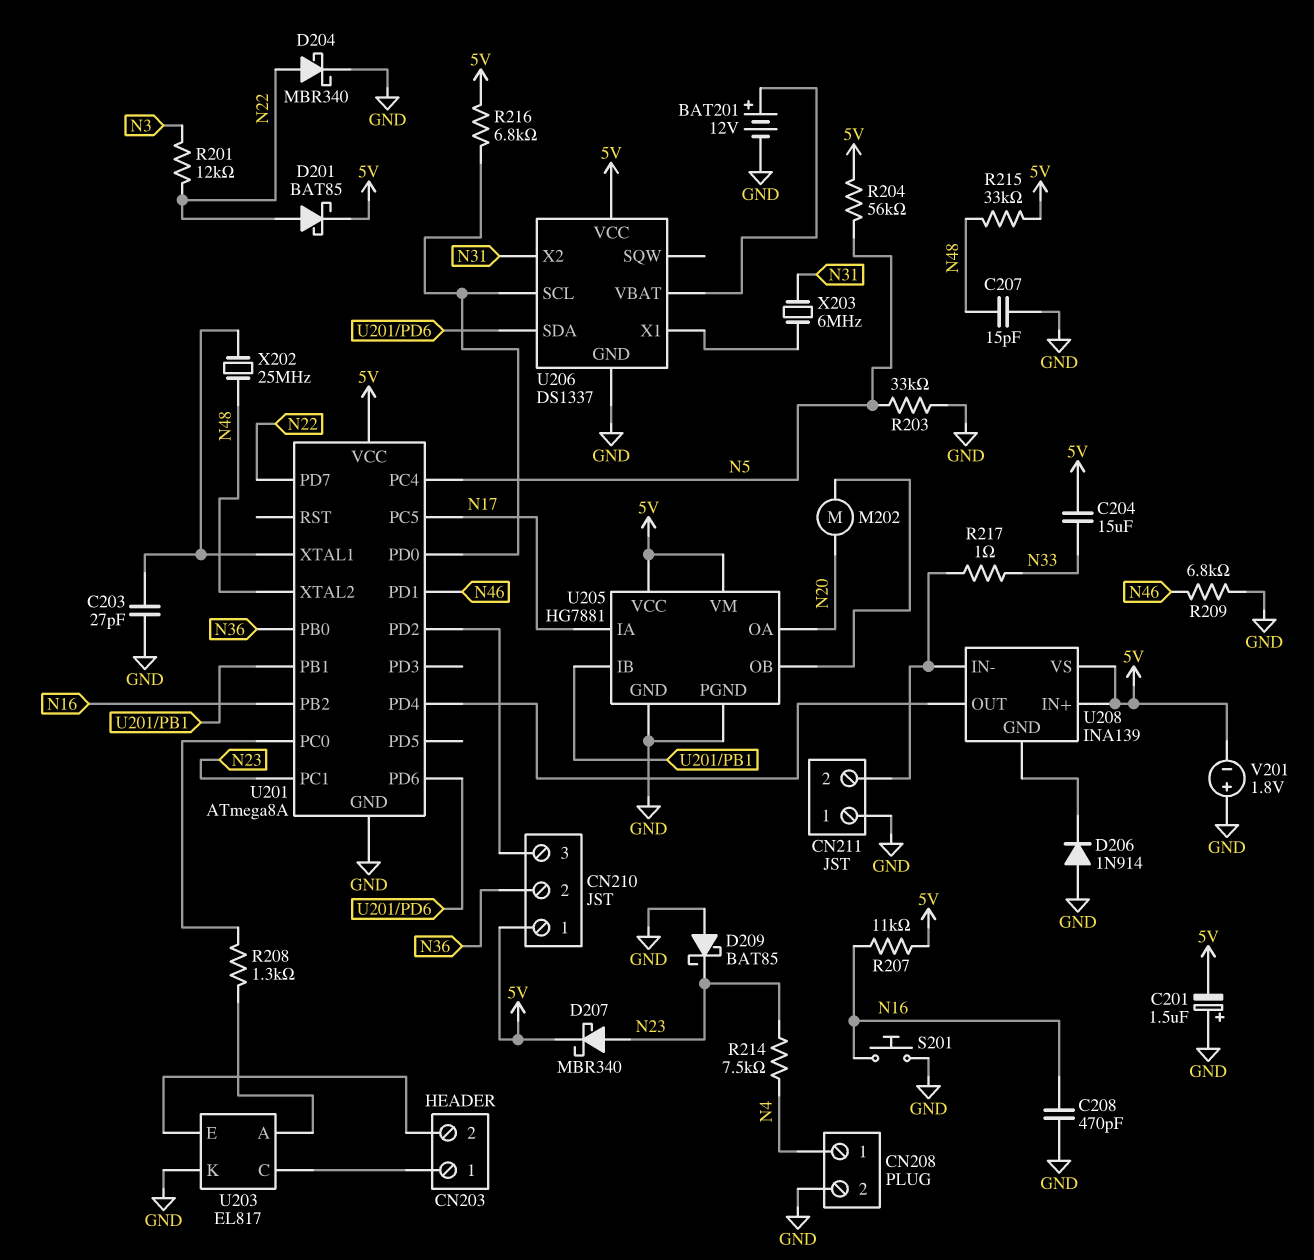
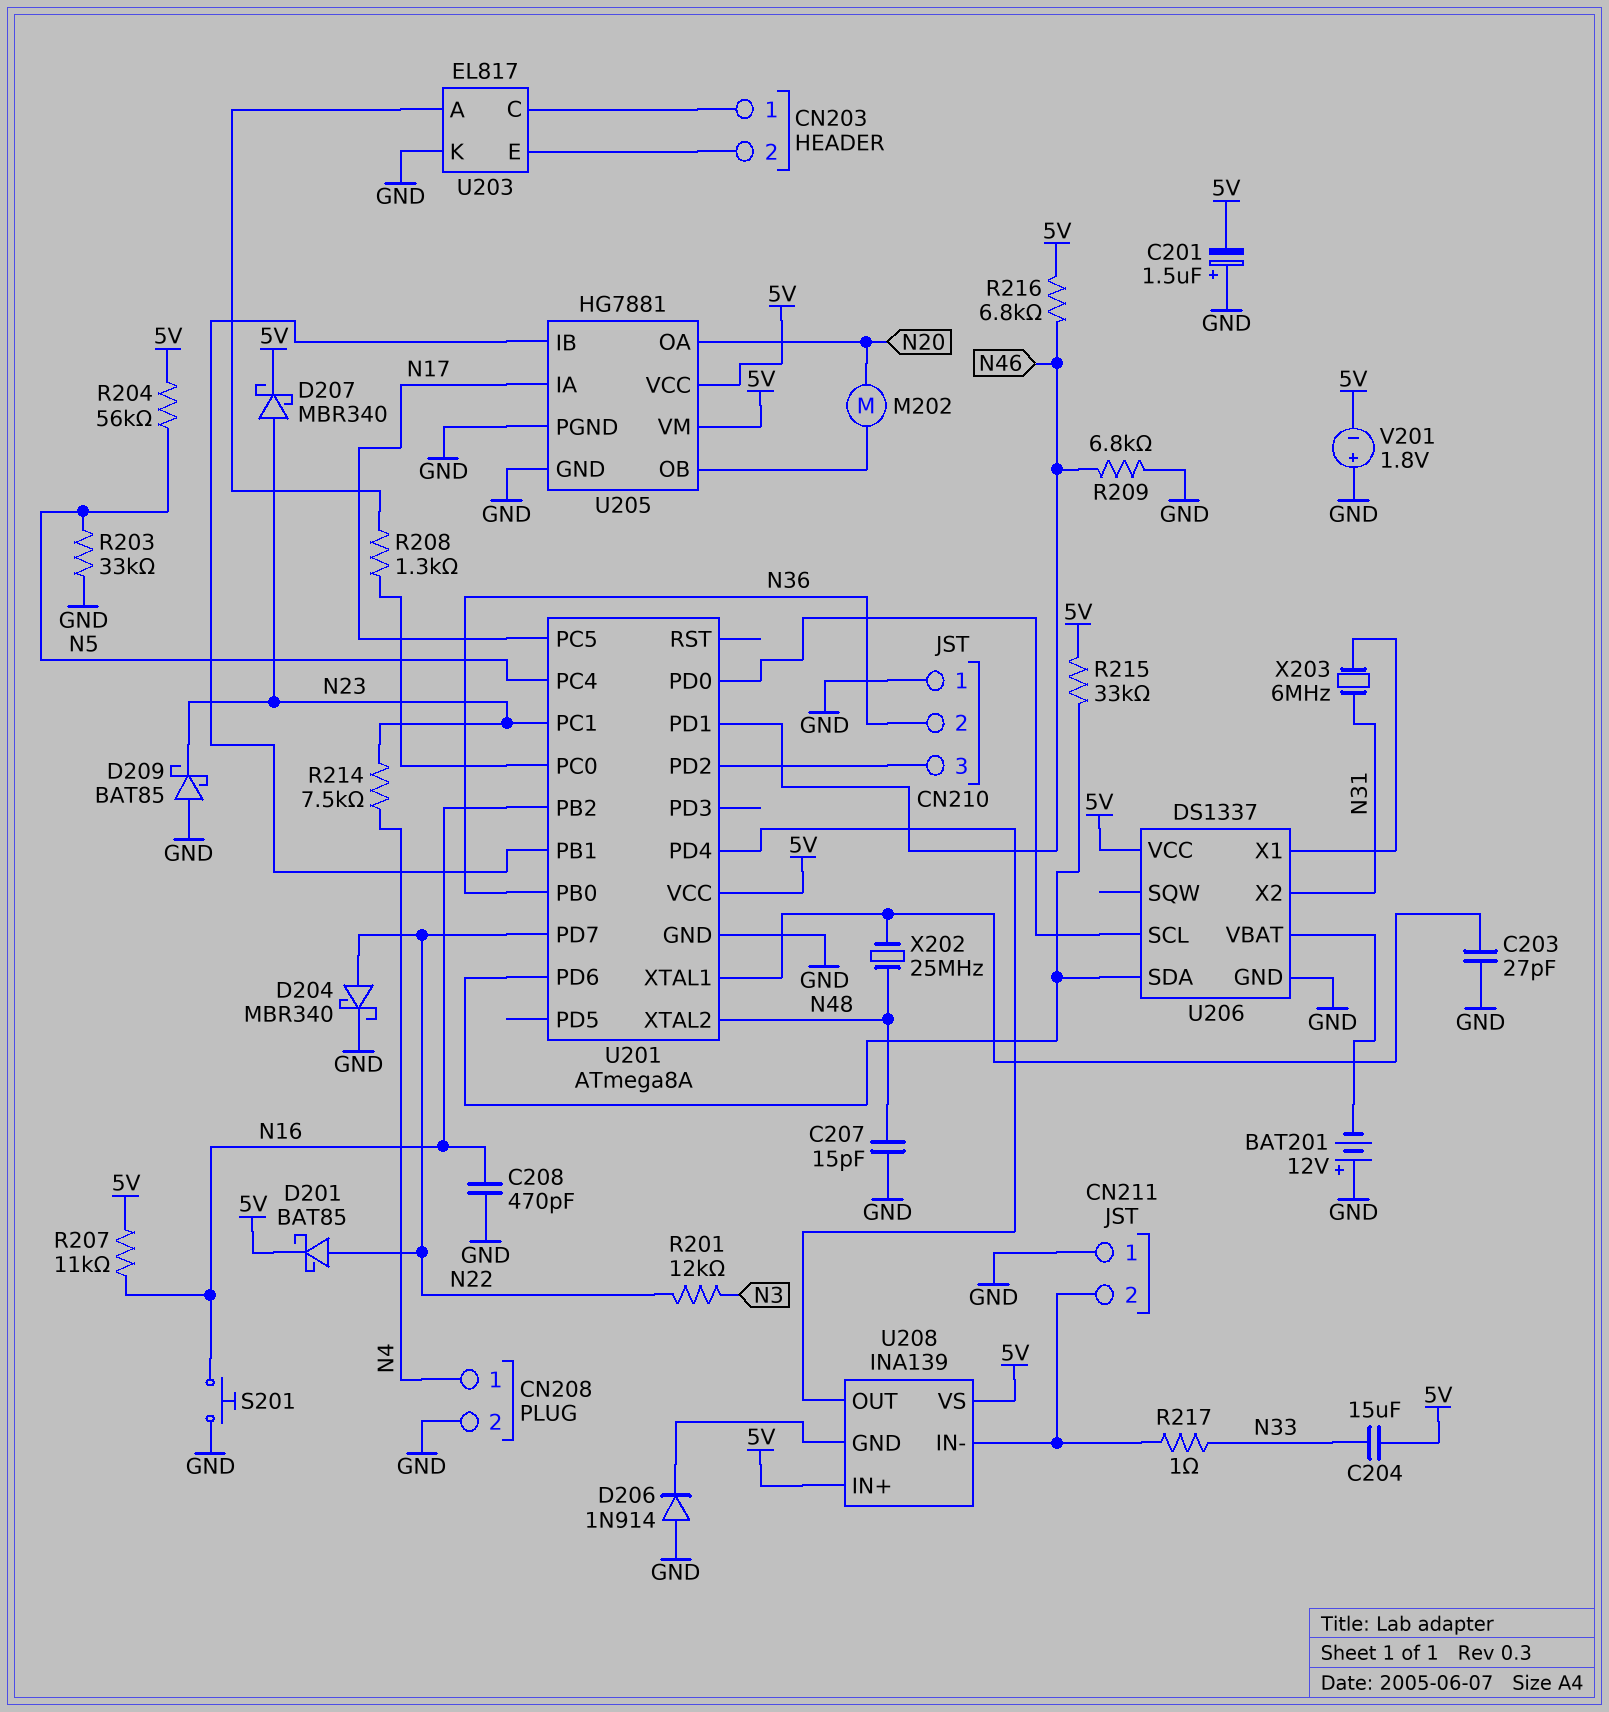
BAT201: 12V (plus U206/VBAT, minus GND) -> 12V (plus GND, minus U206/VBAT)
CN210 pin 1: 5V -> GND
R215: 33k (5V, N48) -> 33k (5V, U201/PD6)
R216: 6.8k (5V, U201/PD0) -> 6.8k (5V, N46)

